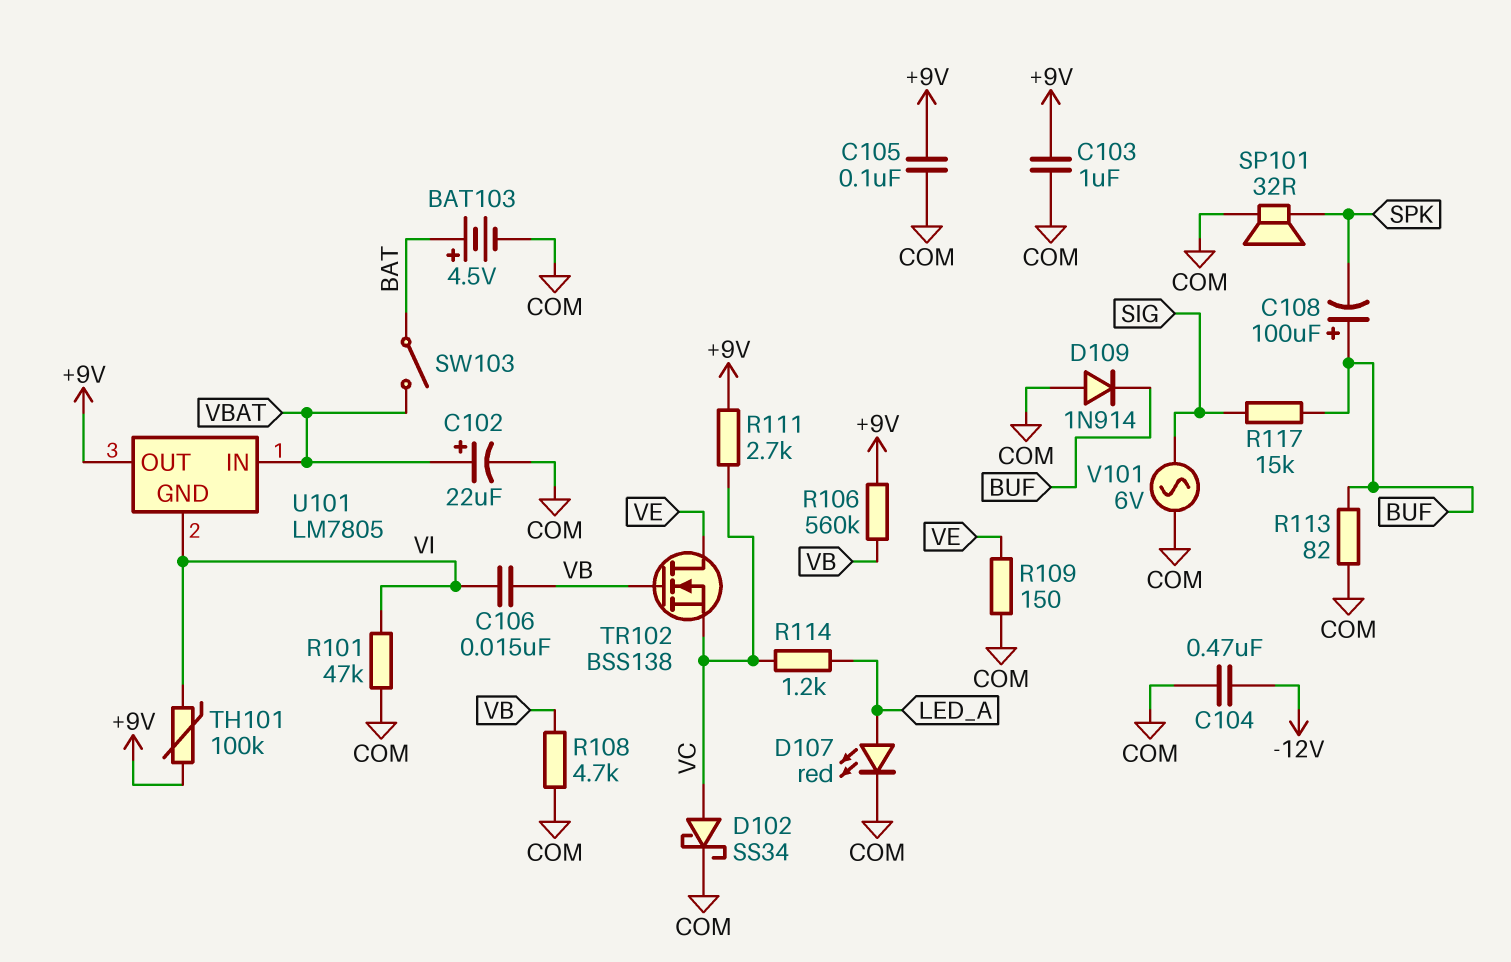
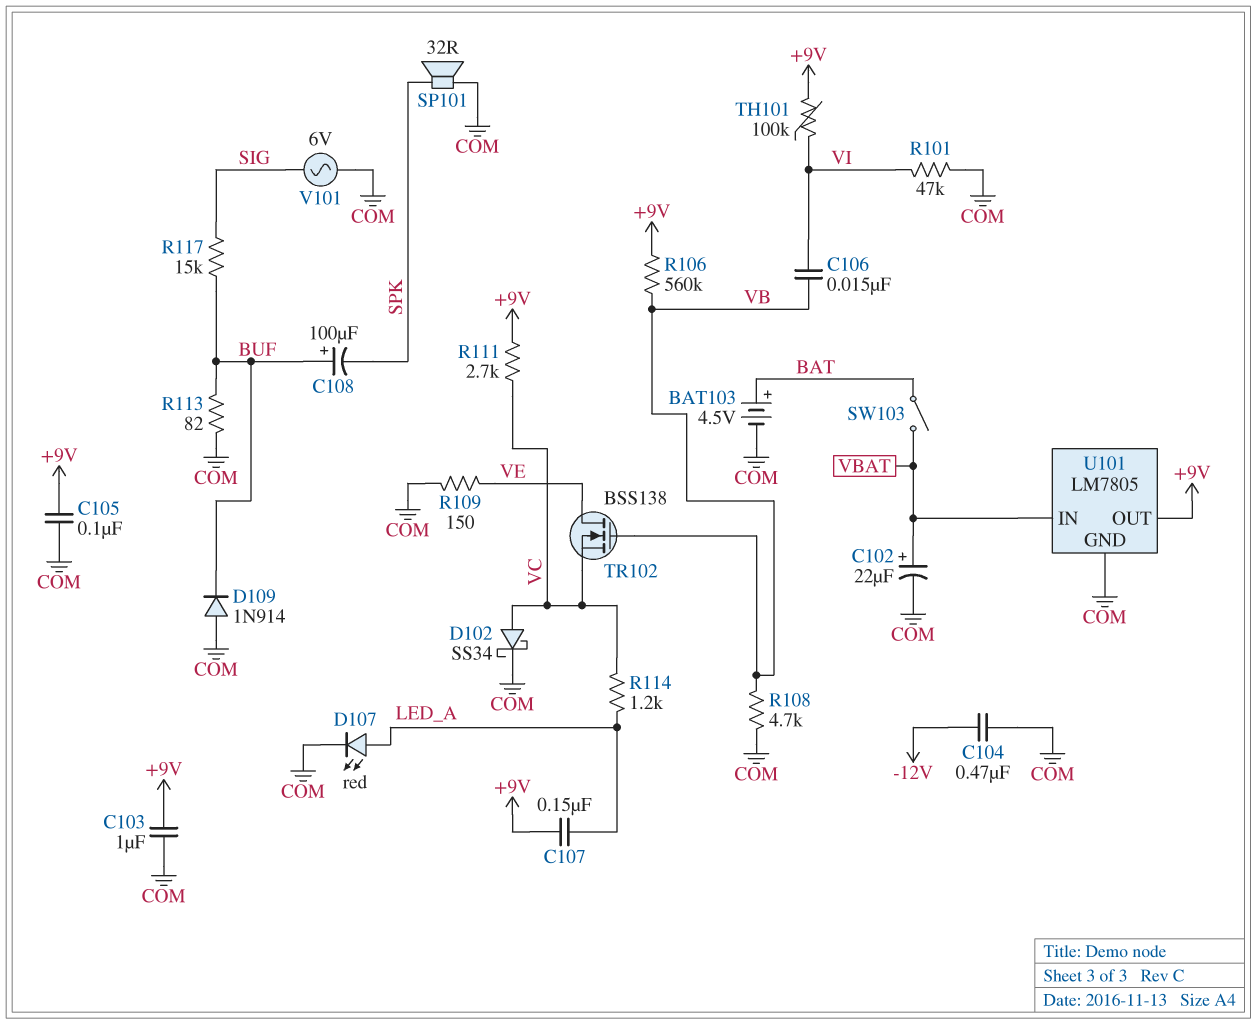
C107: none -> 150nF (+9V, LED_A)
U101 pin GND: VI -> COM

